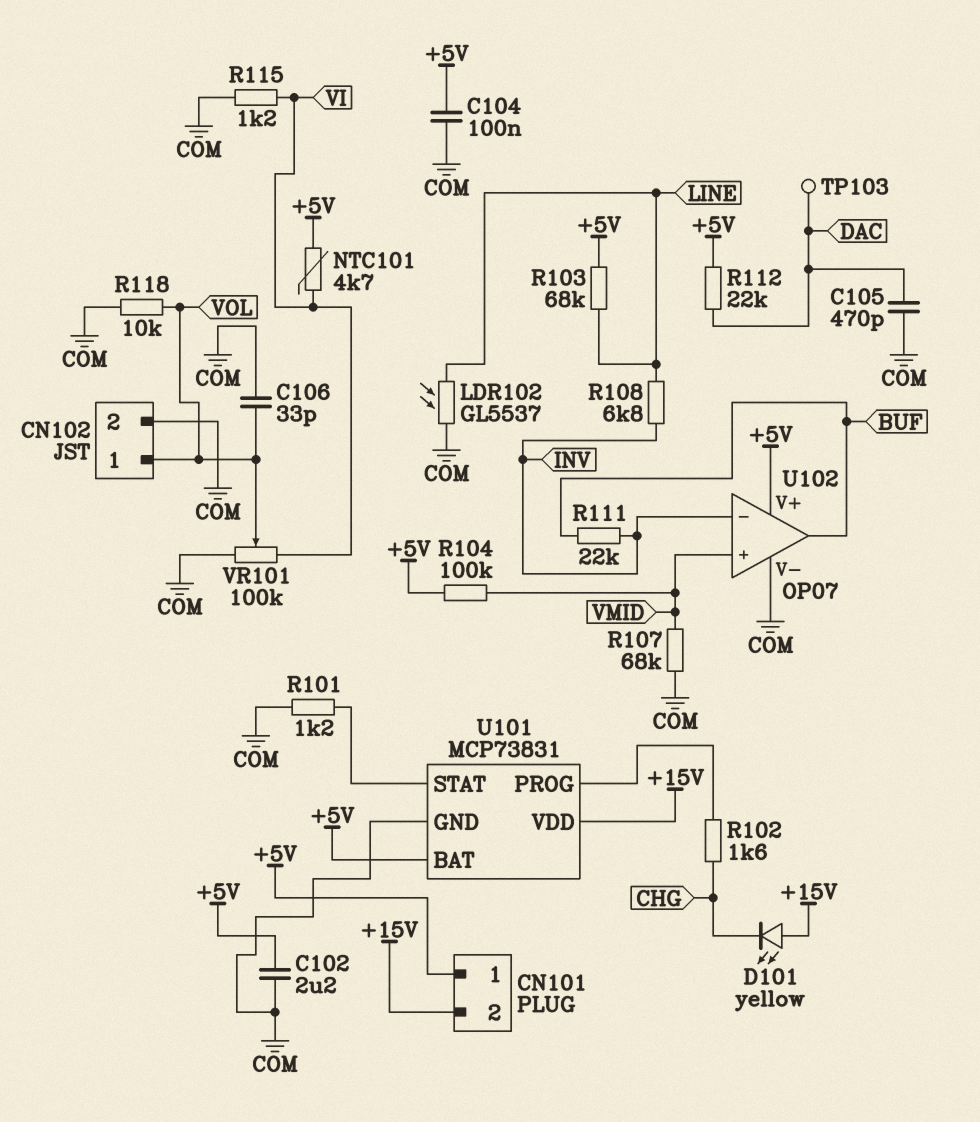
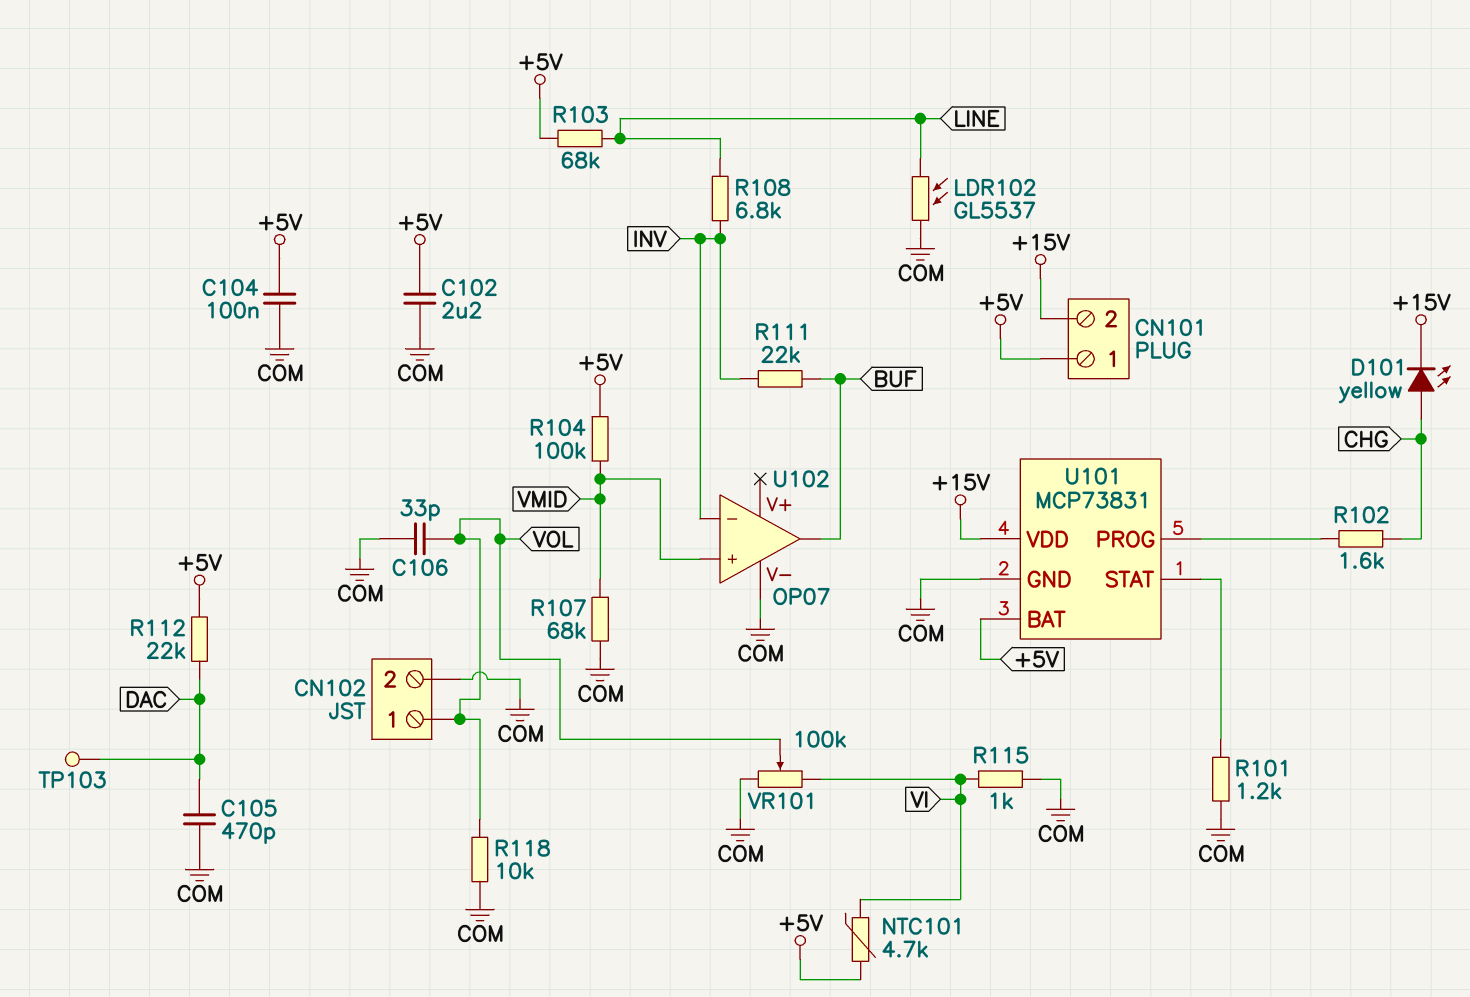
D101: LED yellow (A +15V, K CHG) -> LED yellow (A CHG, K +15V)
R115: 1.2k (COM, VI) -> 1k (COM, VI)
U102 pin V+: +5V -> none

